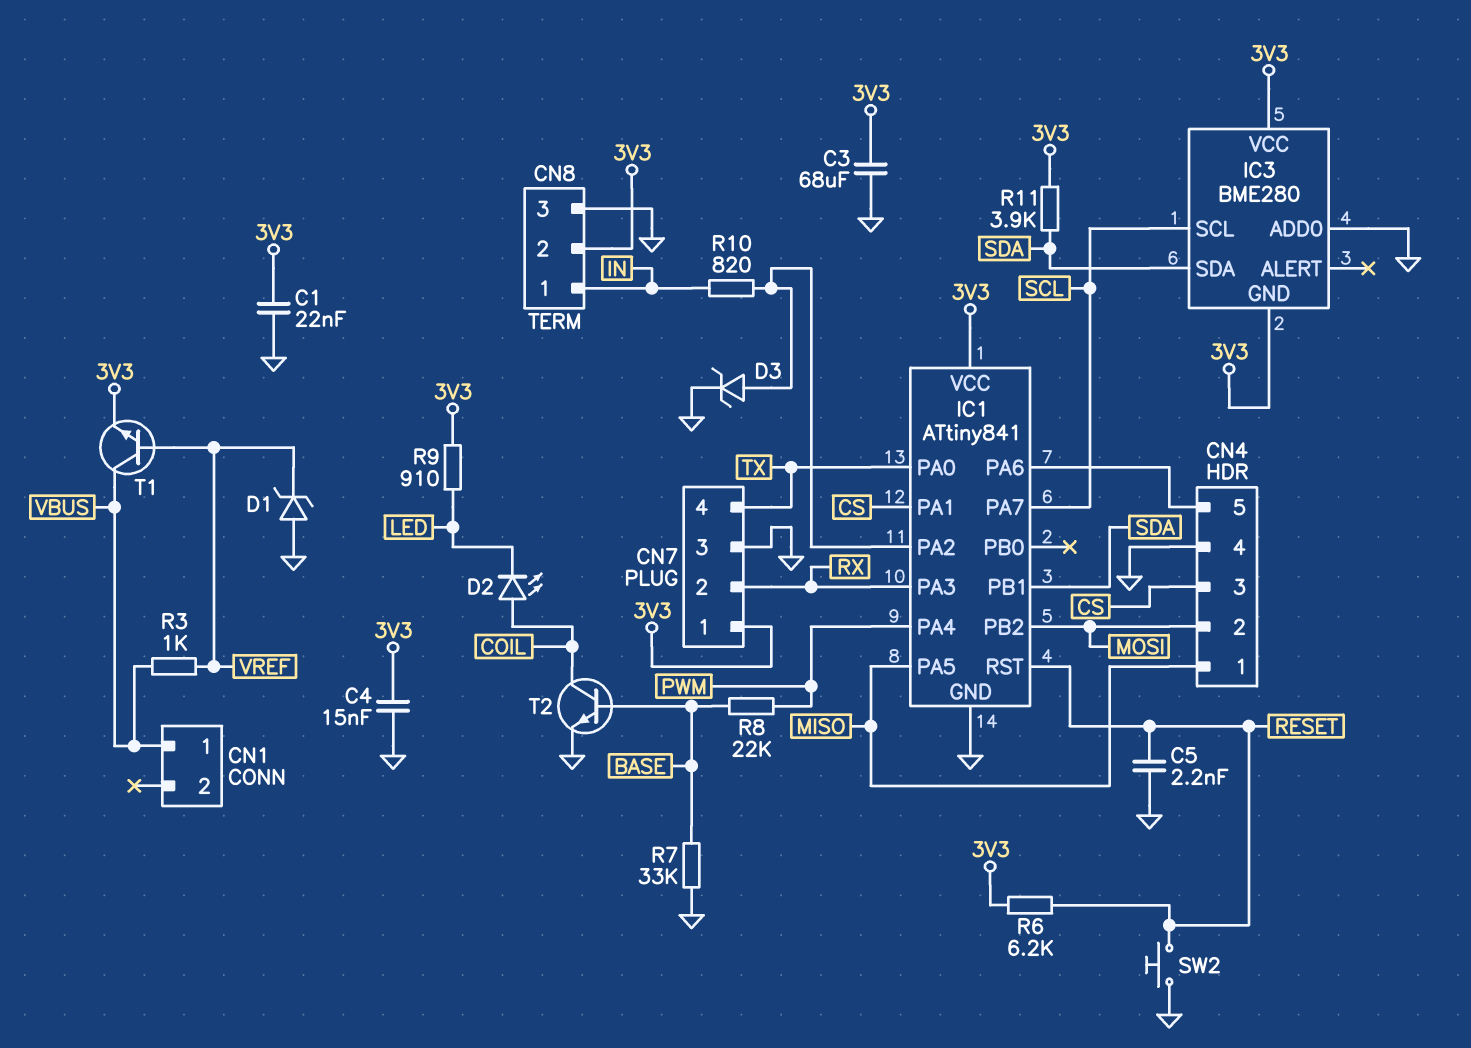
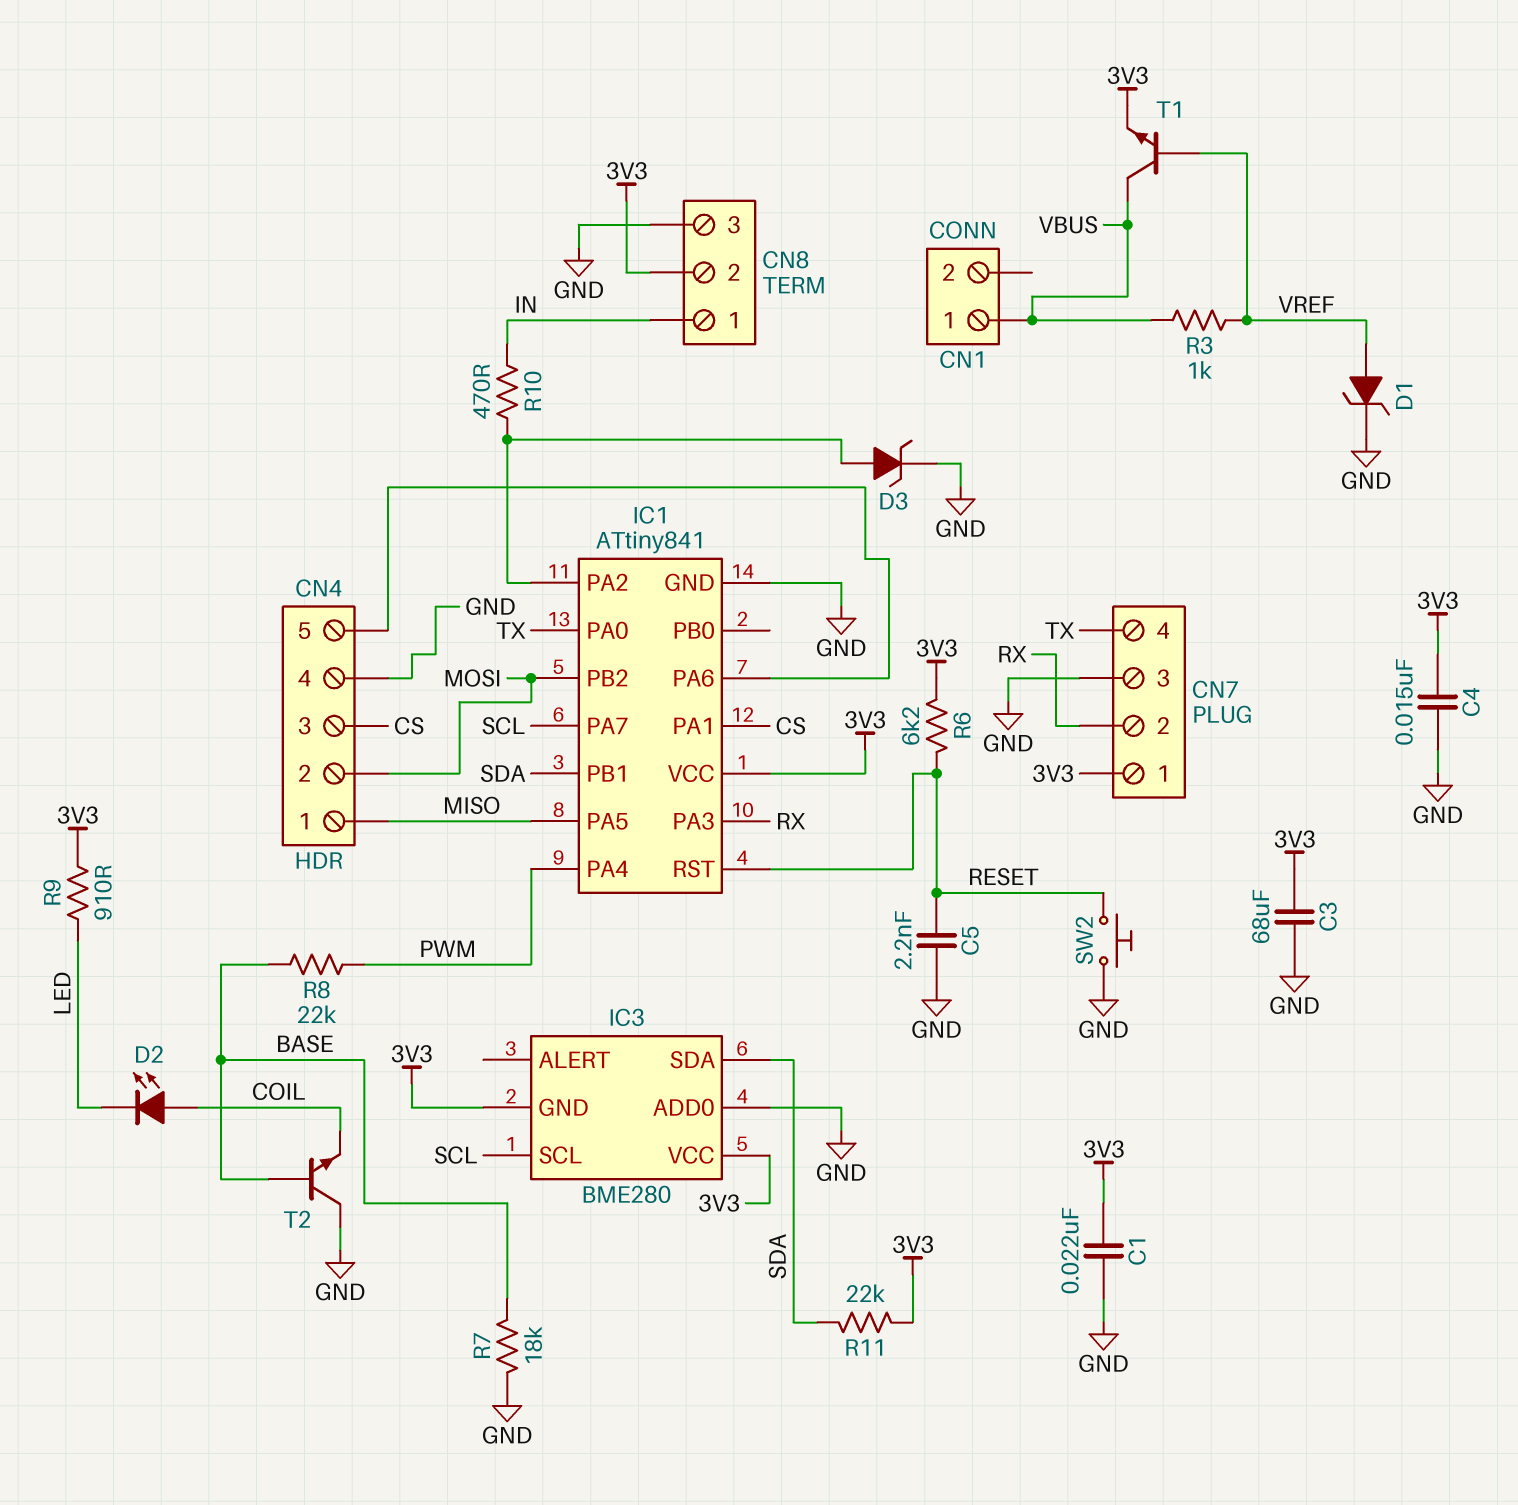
D1: zener (A GND, K VREF) -> zener (A VREF, K GND)
R7: 33k (BASE, GND) -> 18k (BASE, GND)
R10: 820 (IC1/PA2, IN) -> 470 (IC1/PA2, IN)
R11: 3.9k (3V3, SDA) -> 22k (3V3, SDA)
T2: NPN (B BASE, C COIL, E GND) -> NPN (B BASE, C GND, E COIL)

